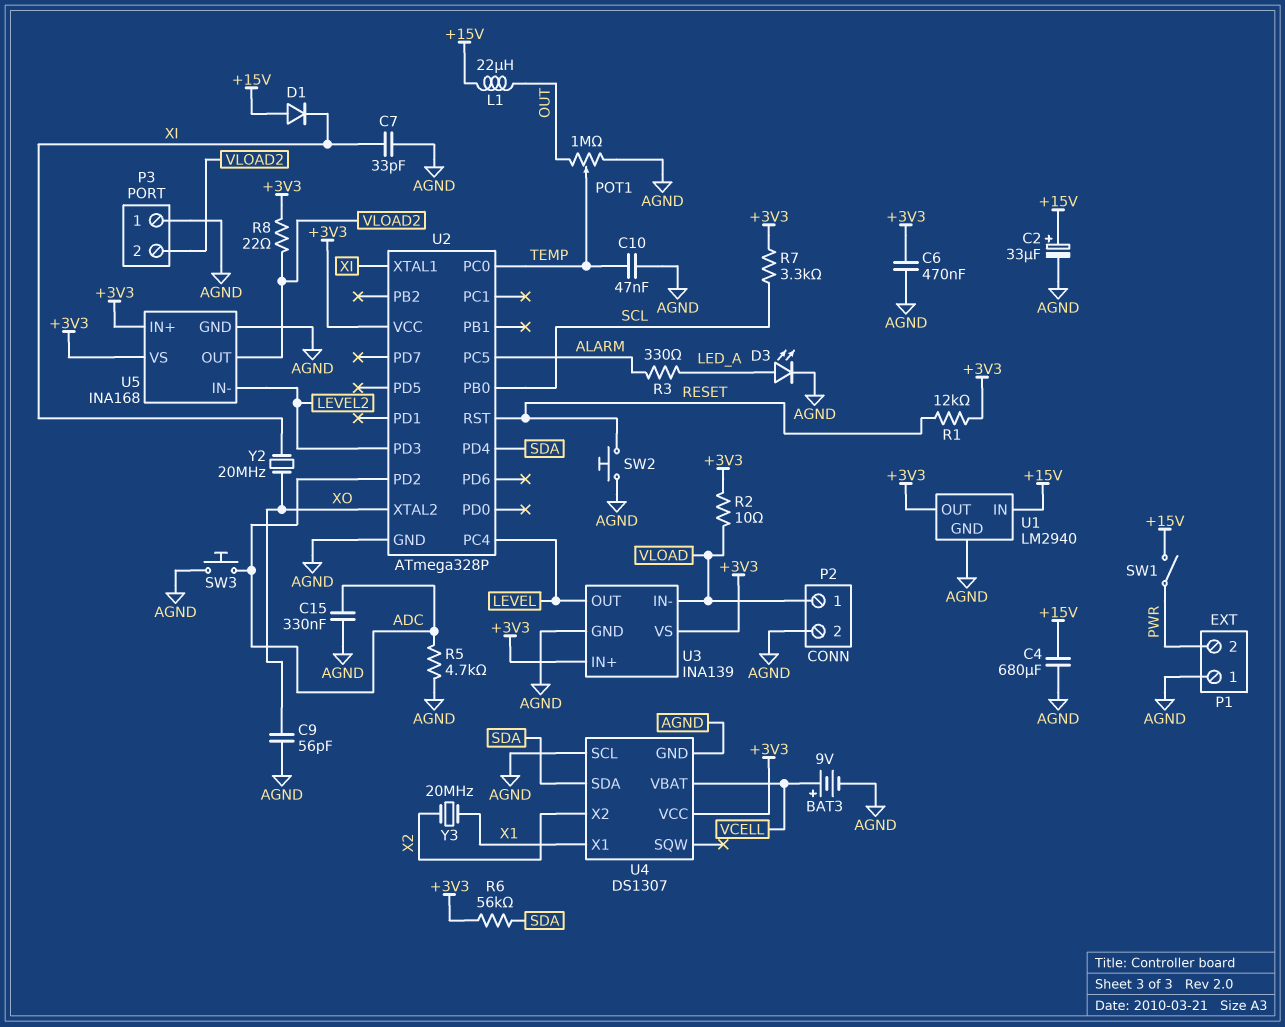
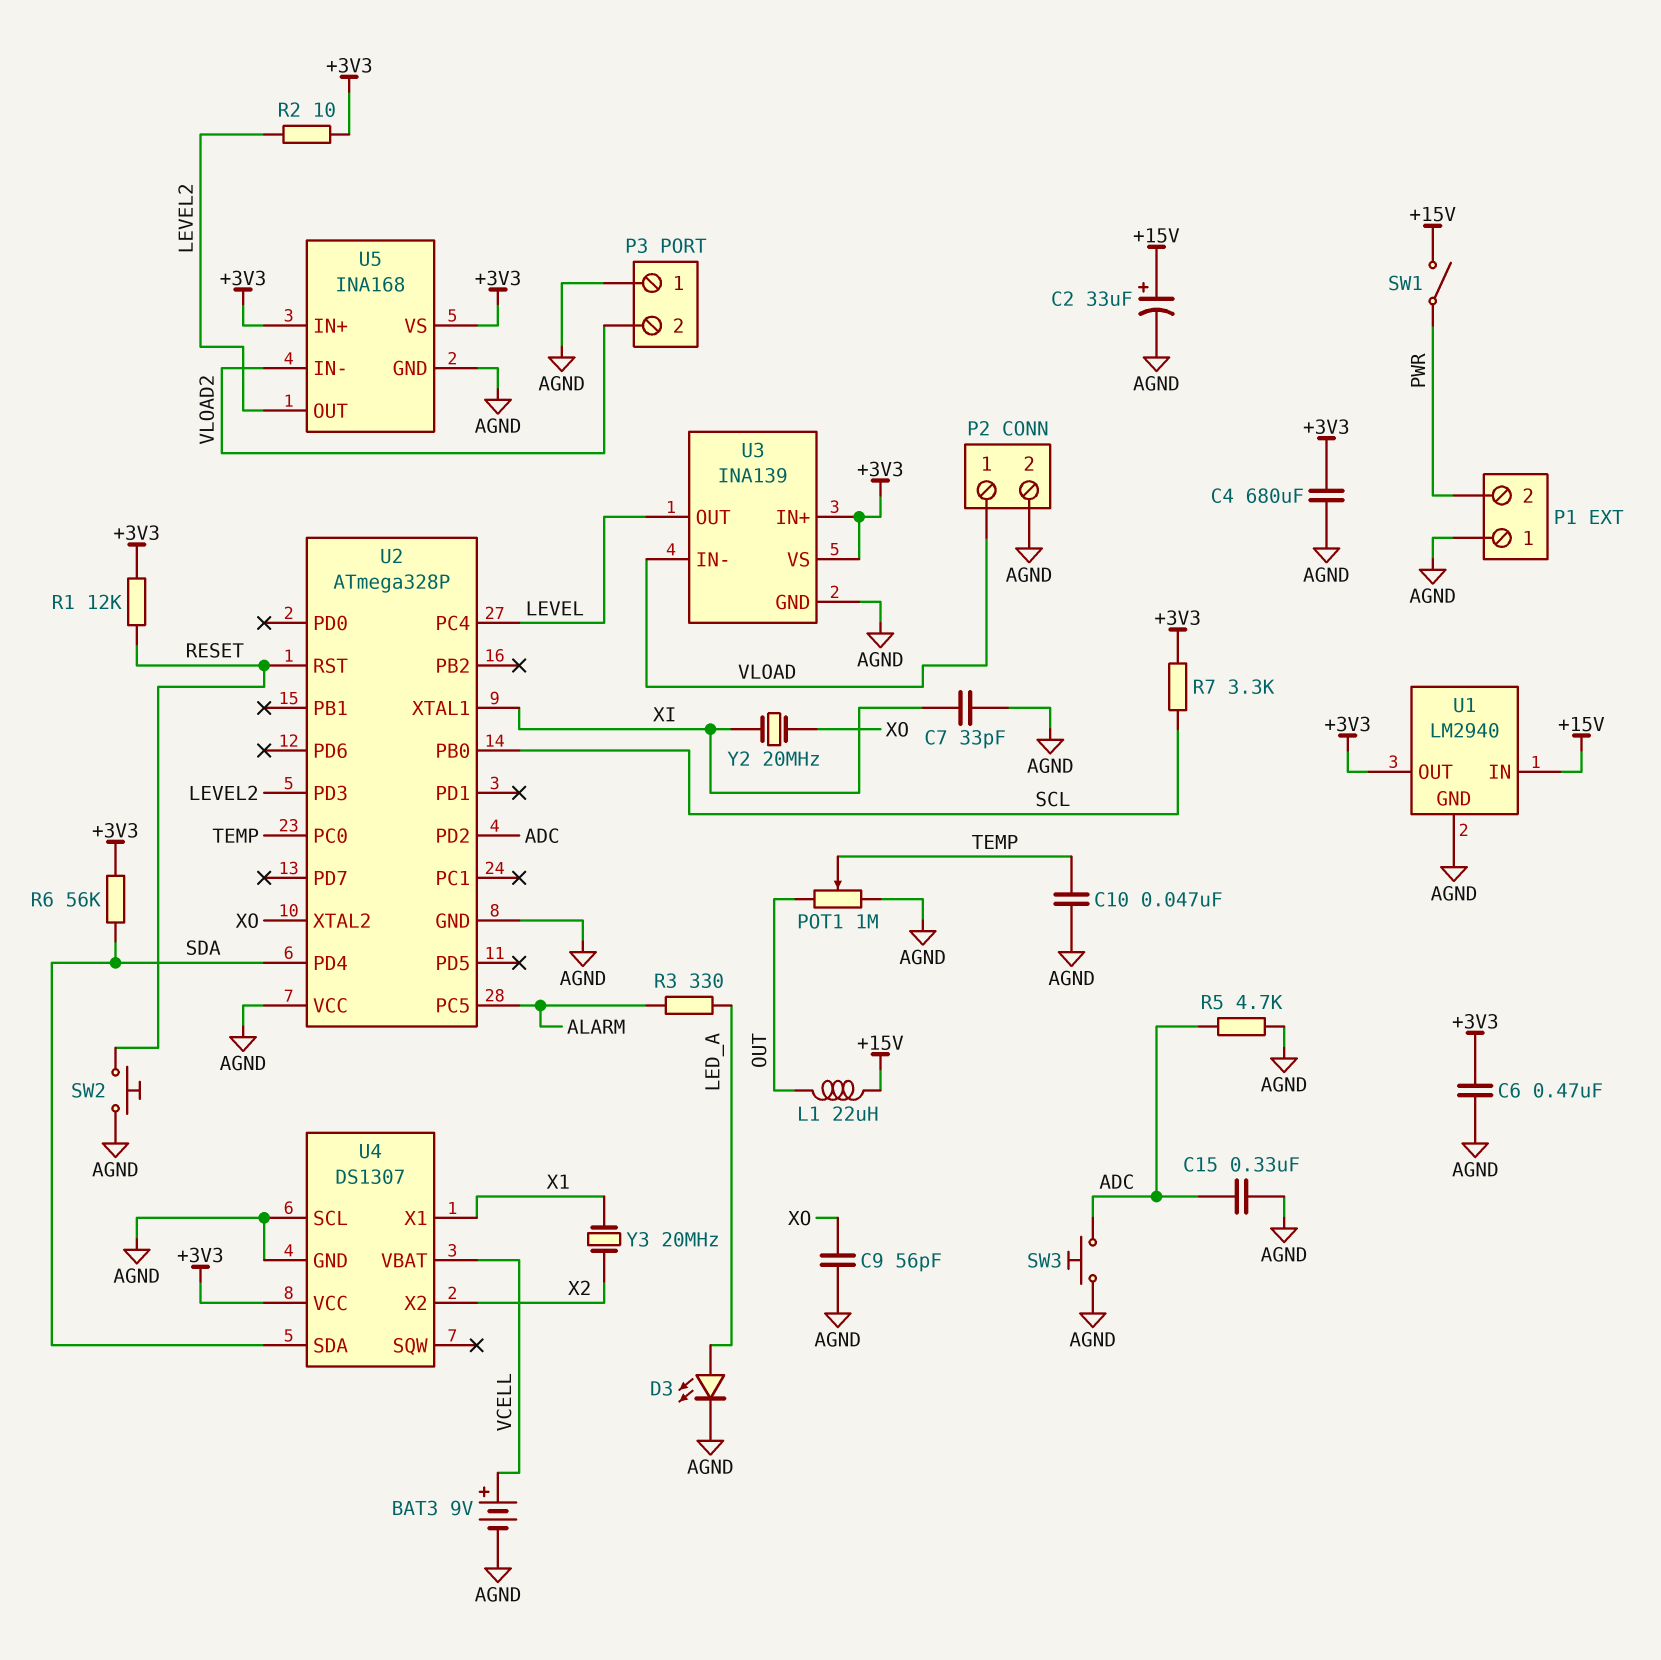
C4: 680uF (+15V, AGND) -> 680uF (+3V3, AGND)
D1: diode (A +15V, K XI) -> none
R2: 10 (+3V3, VLOAD) -> 10 (+3V3, LEVEL2)
R8: 22 (+3V3, VLOAD2) -> none
U2 pin VCC: +3V3 -> AGND
U5 pin IN-: LEVEL2 -> VLOAD2
U5 pin OUT: VLOAD2 -> LEVEL2

